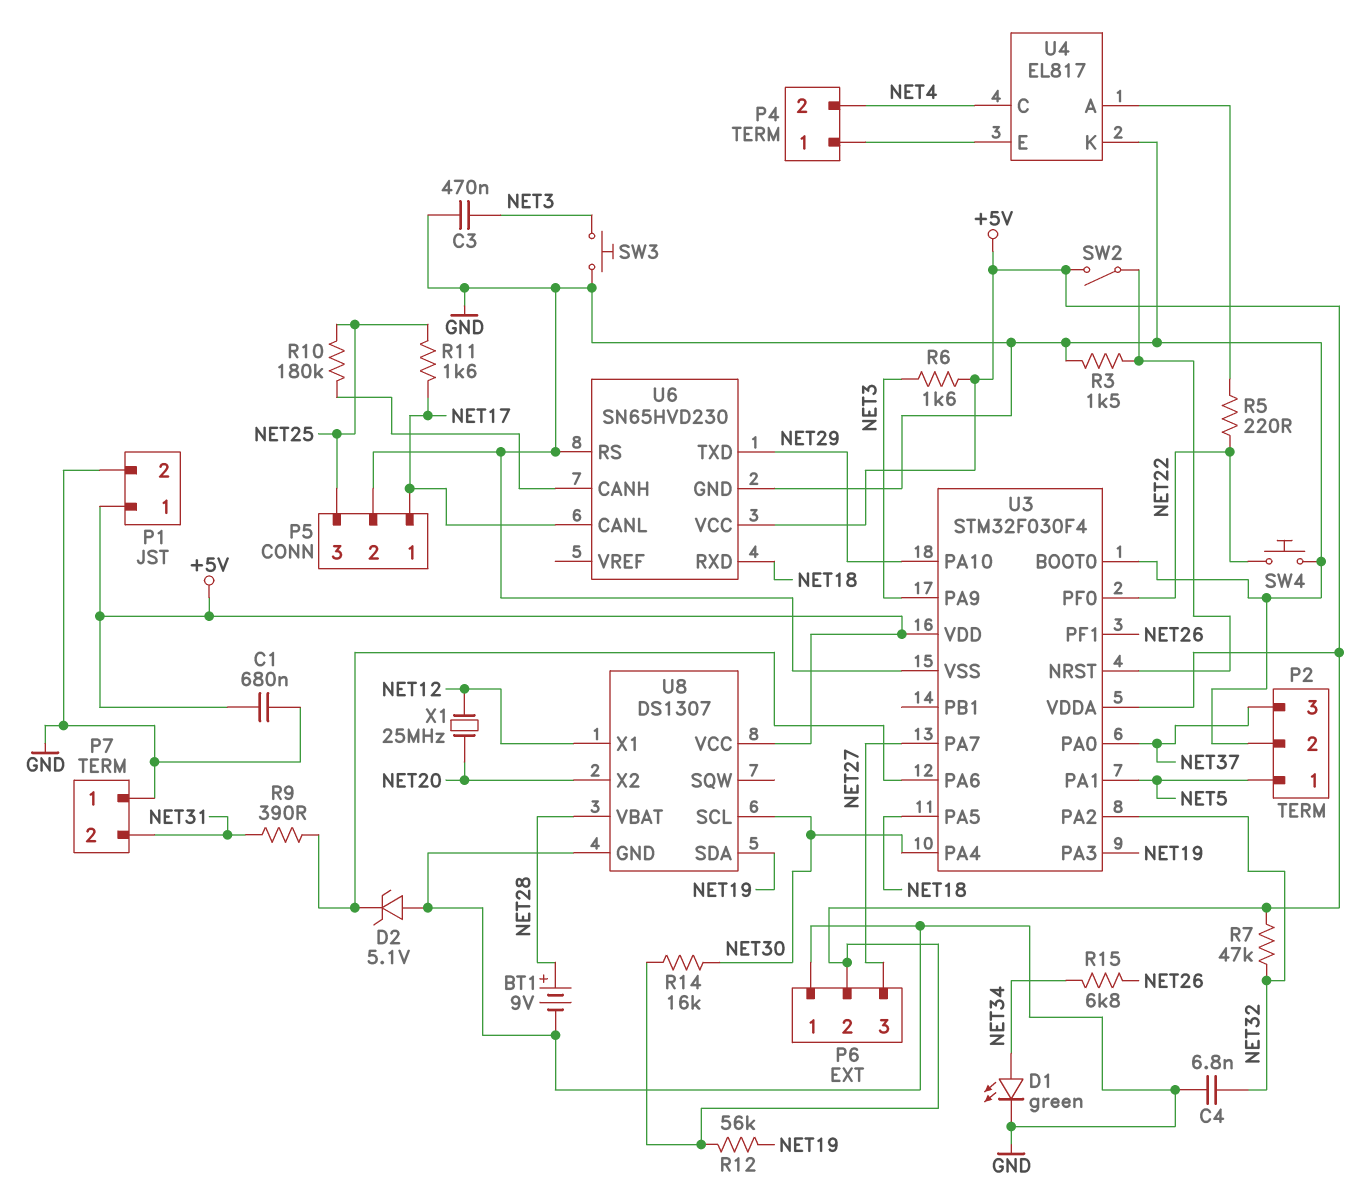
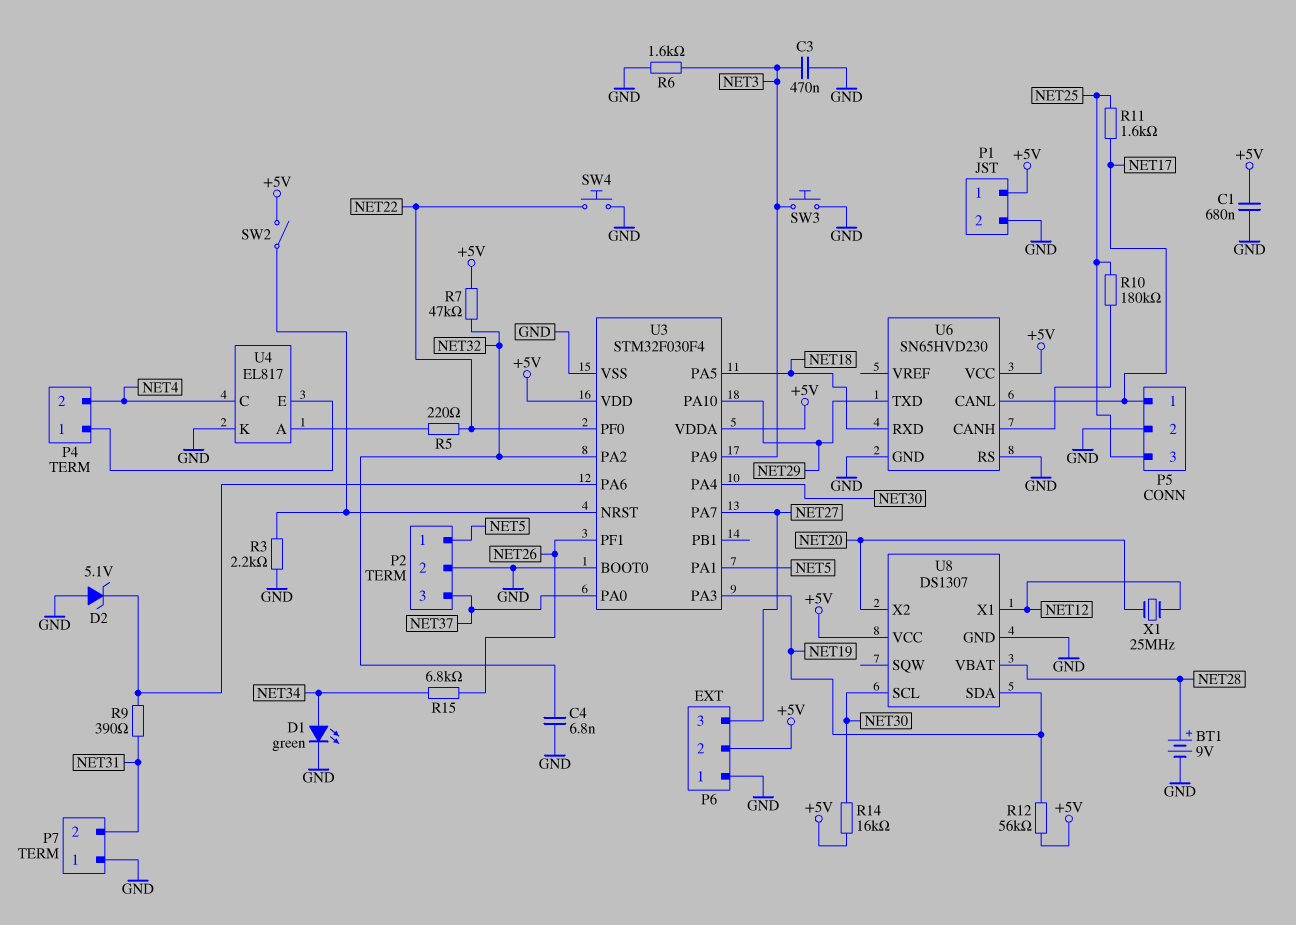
R3: 1.5k (GND, U3/NRST) -> 2.2k (GND, U3/NRST)
R6: 1.6k (+5V, NET3) -> 1.6k (GND, NET3)

